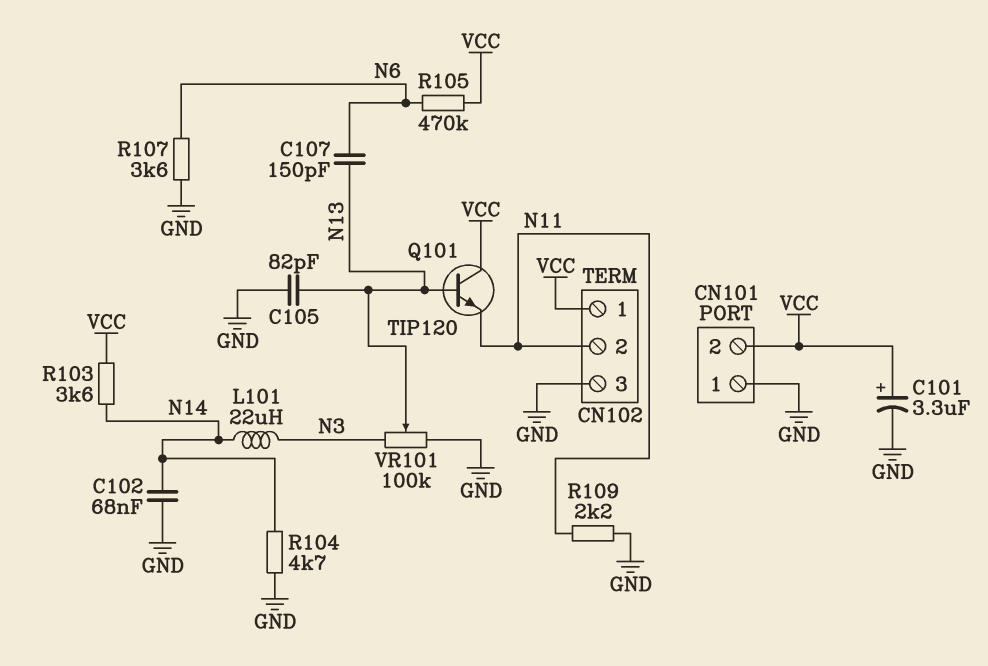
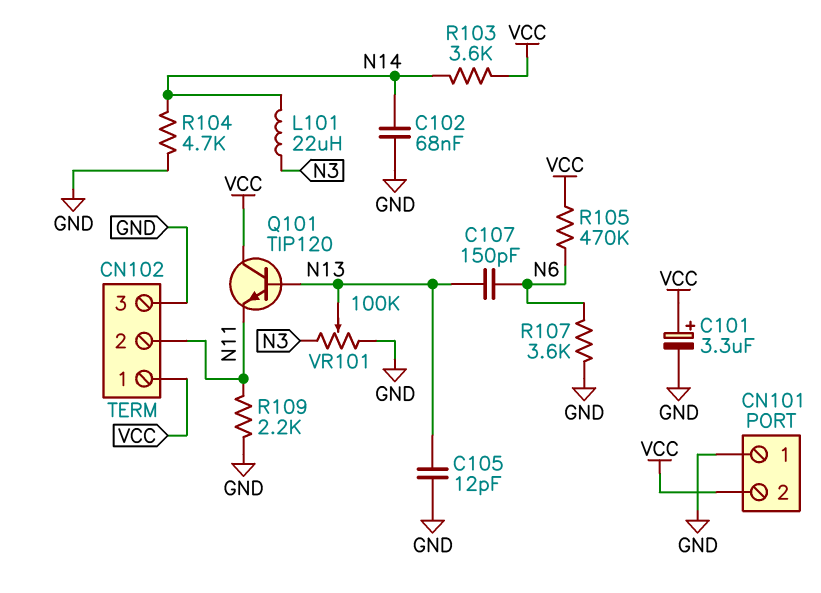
C105: 82pF (GND, N13) -> 12pF (GND, N13)

